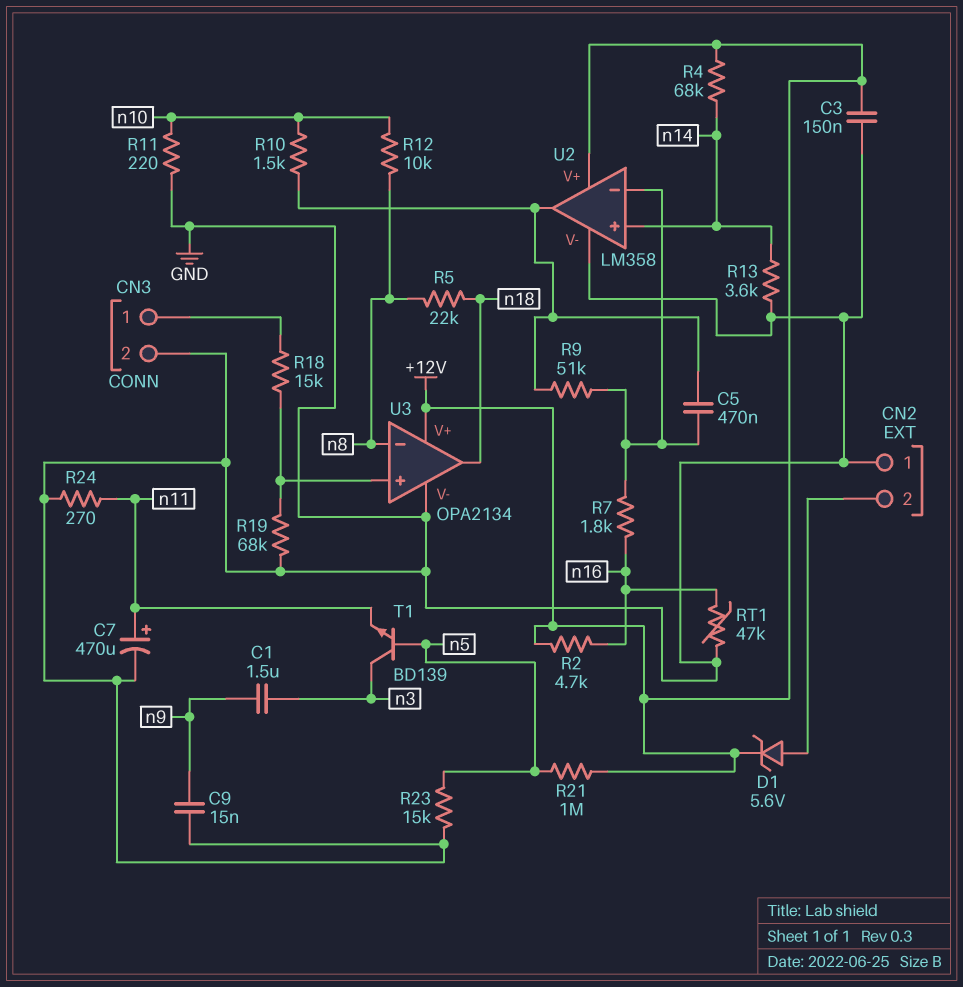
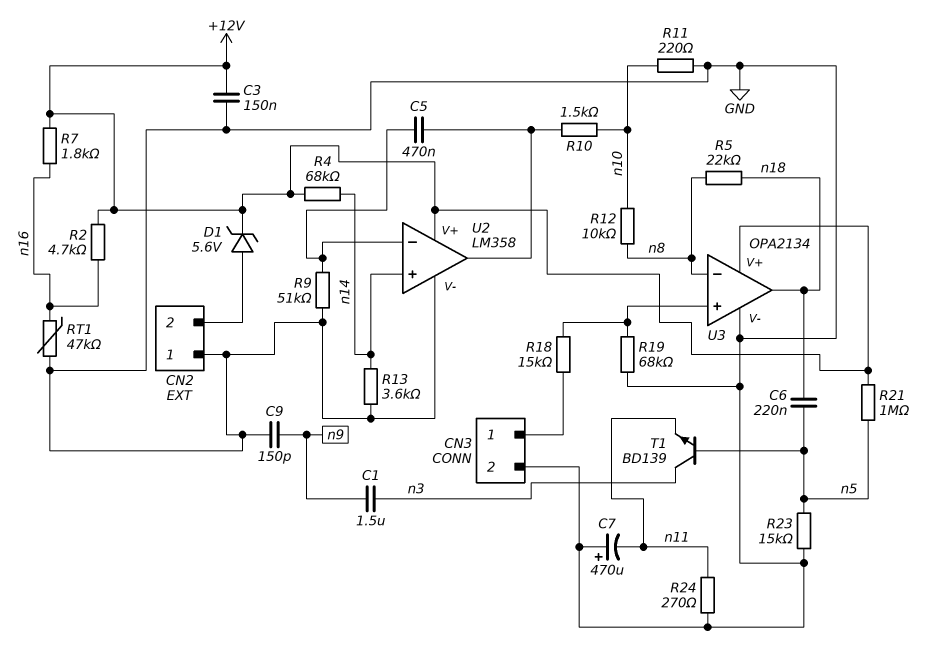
C6: none -> 220nF (n5, n18)
C7: 470uF (plus n11, minus GND) -> 470uF (plus GND, minus n11)
C9: 15nF (GND, n9) -> 150pF (GND, n9)
R7: 1.8k (U2/in-, n16) -> 1.8k (+12V, n16)
R9: 51k (U2/in-, U2/out) -> 51k (GND, U2/in-)

